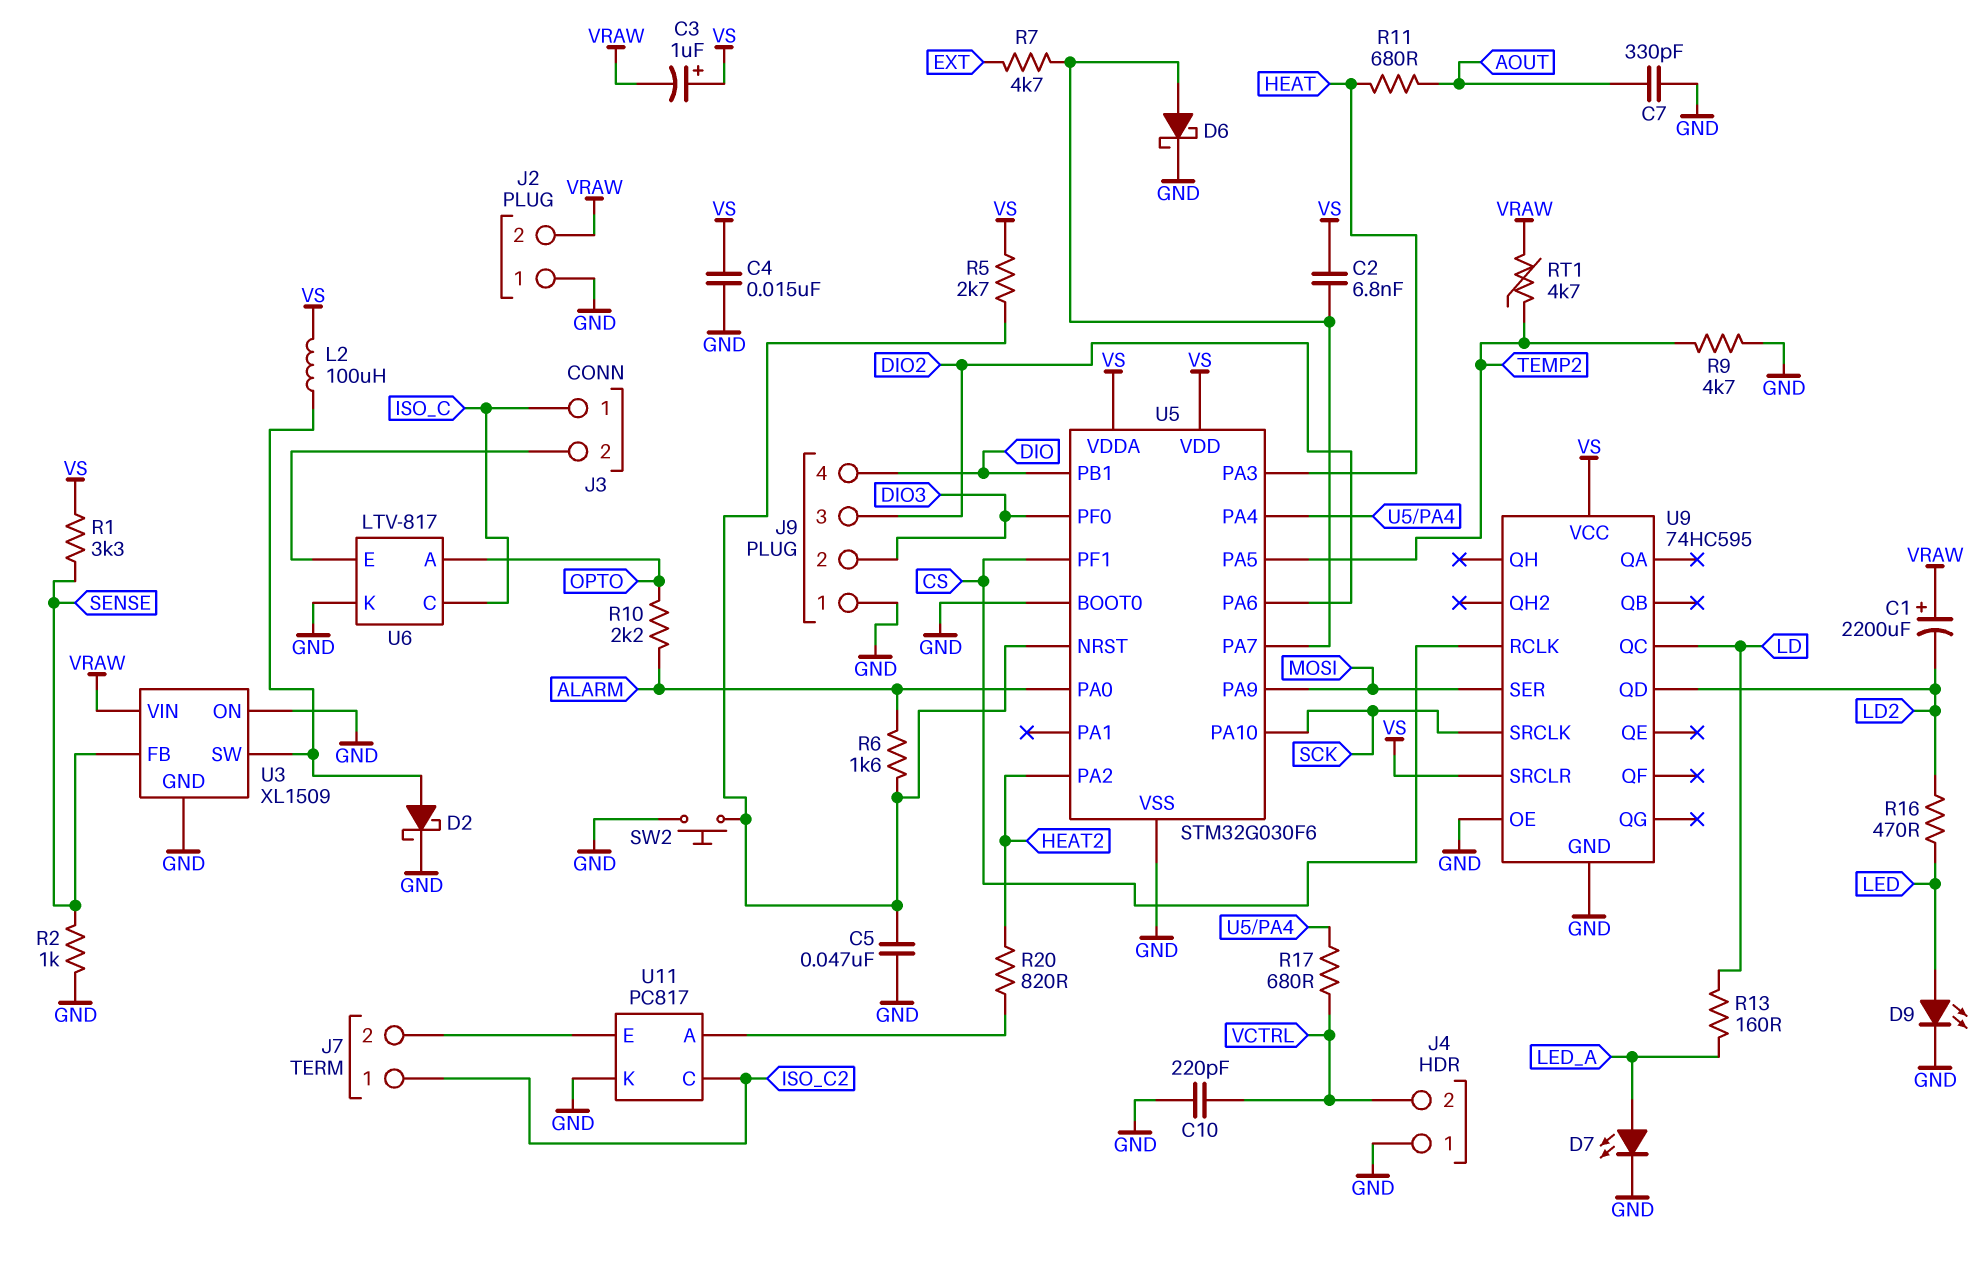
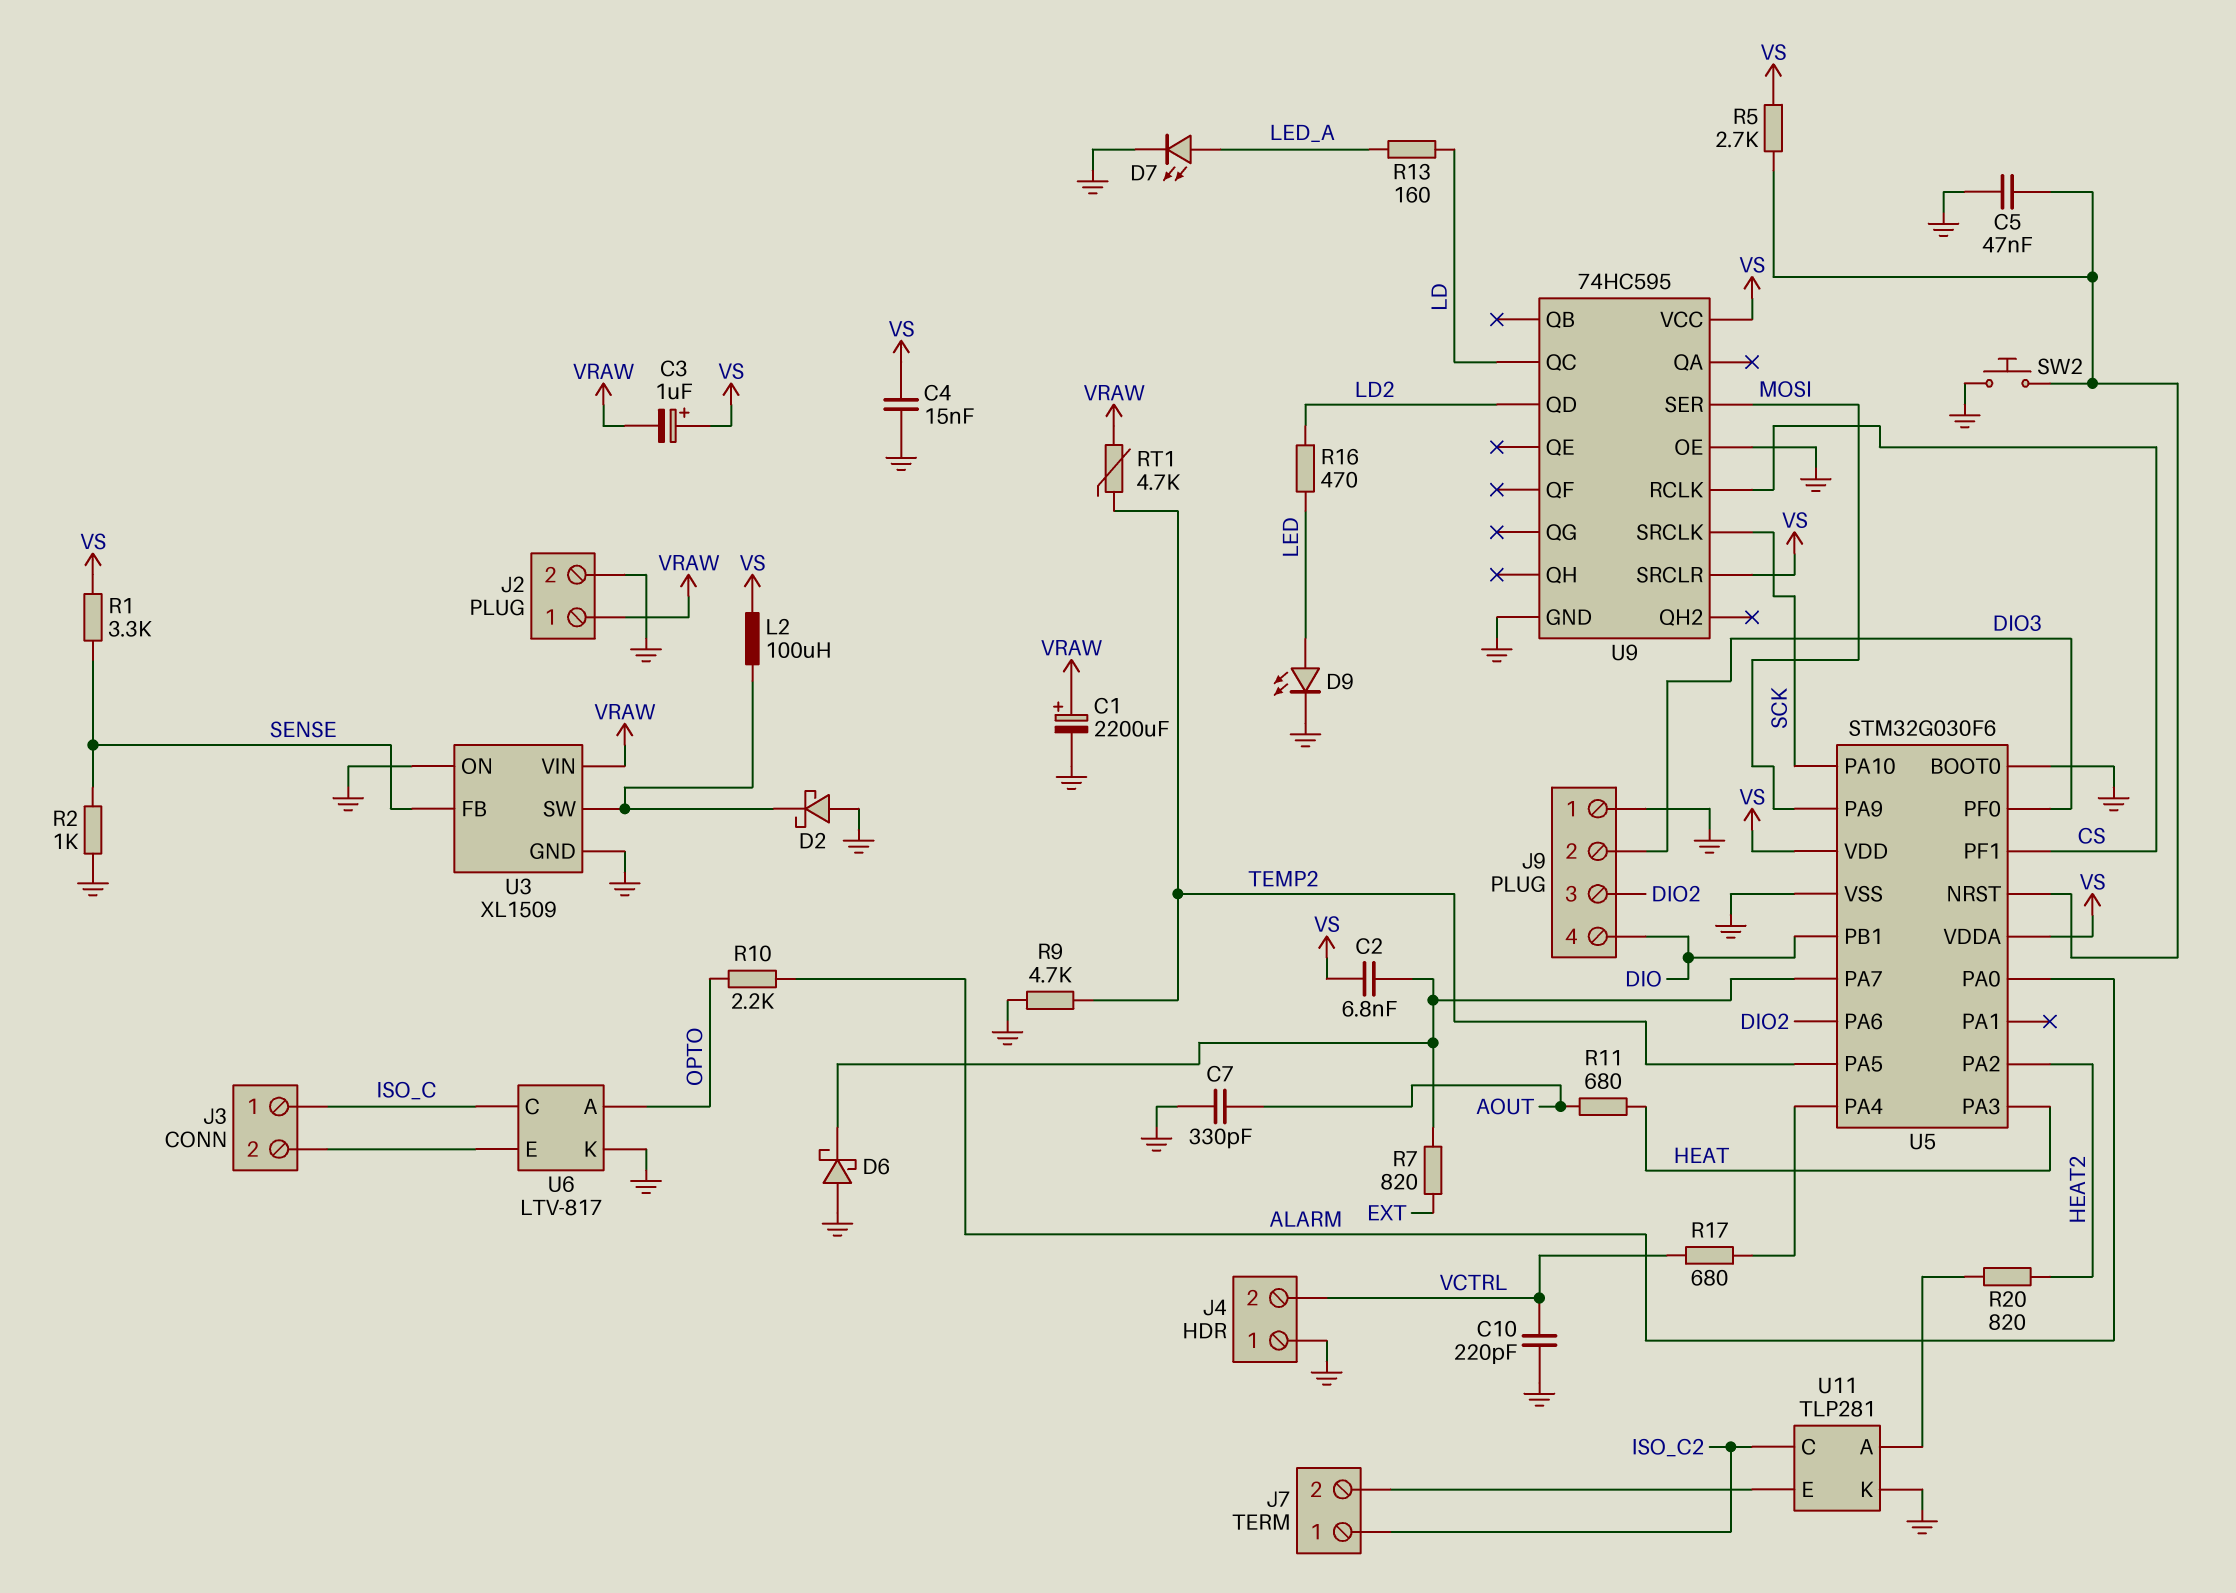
C1: 2200uF (plus VRAW, minus LD2) -> 2200uF (plus VRAW, minus GND)
D2: schottky (A U3/SW, K GND) -> schottky (A GND, K U3/SW)
D6: schottky (A U5/PA7, K GND) -> schottky (A GND, K U5/PA7)
J2 pin 1: GND -> VRAW
J2 pin 2: VRAW -> GND
R6: 1.6k (ALARM, U5/NRST) -> none
R7: 4.7k (EXT, U5/PA7) -> 820 (EXT, U5/PA7)
U11: PC817 -> TLP281

